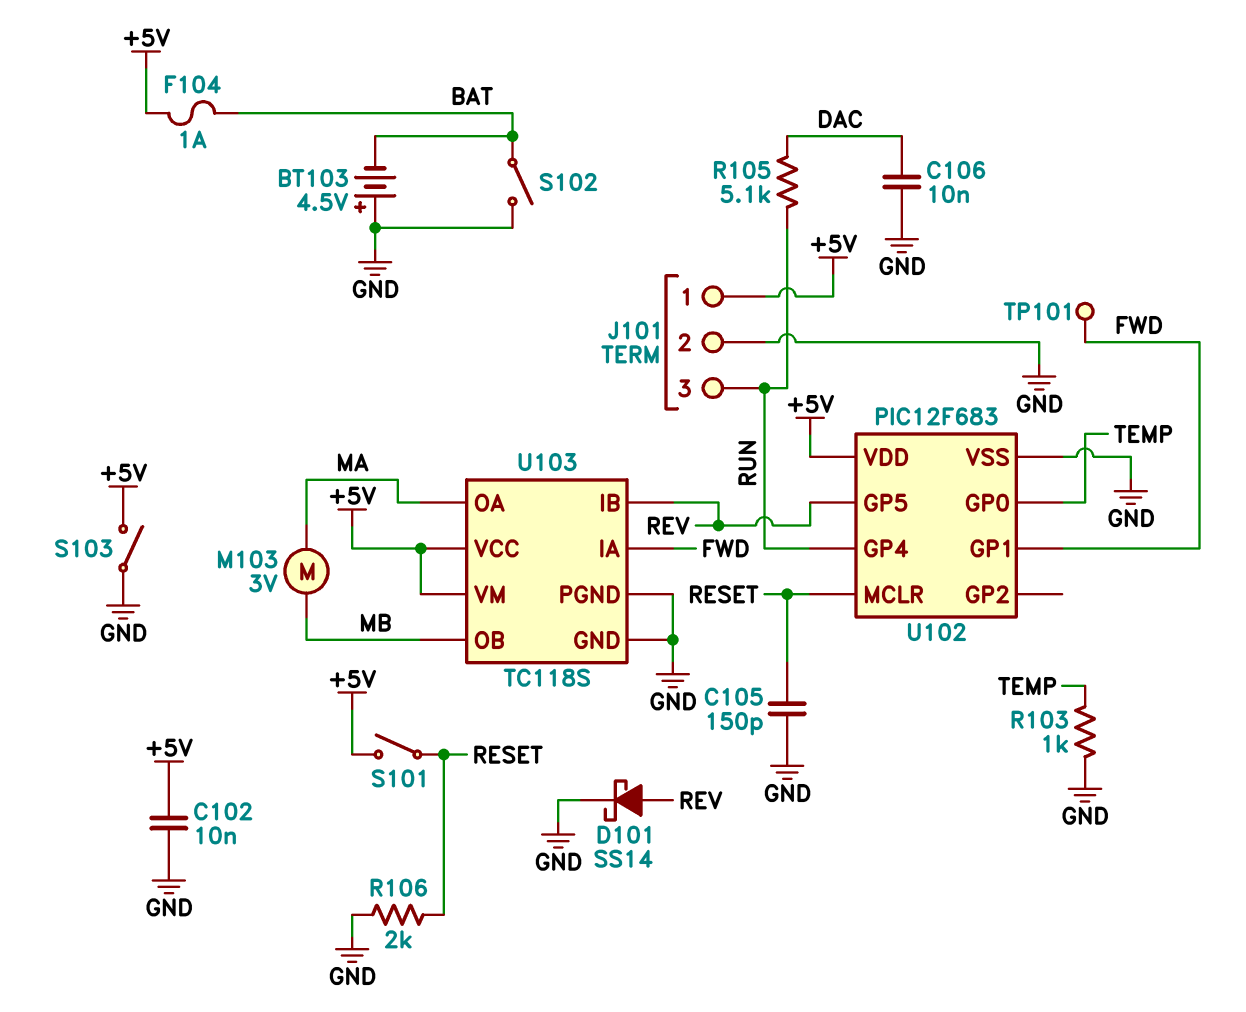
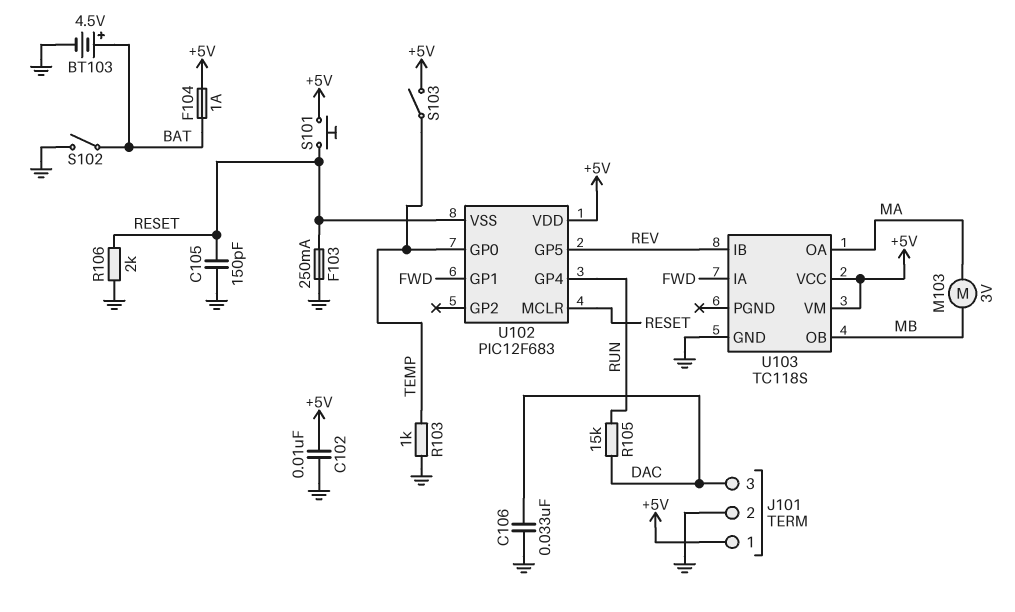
BT103: 4.5V (plus GND, minus BAT) -> 4.5V (plus BAT, minus GND)
C106: 10nF (DAC, GND) -> 33nF (DAC, GND)
D101: schottky SS14 (A REV, K GND) -> none
F103: none -> 250mA (GND, RESET)
J101 pin 3: RUN -> DAC
R105: 5.1k (DAC, RUN) -> 15k (DAC, RUN)
S101: switch (+5V, RESET) -> button (+5V, RESET)
S103: switch (+5V, GND) -> switch (+5V, TEMP)
TP101: test point (FWD) -> none
U102 pin VSS: GND -> RESET
U103 pin PGND: GND -> none

